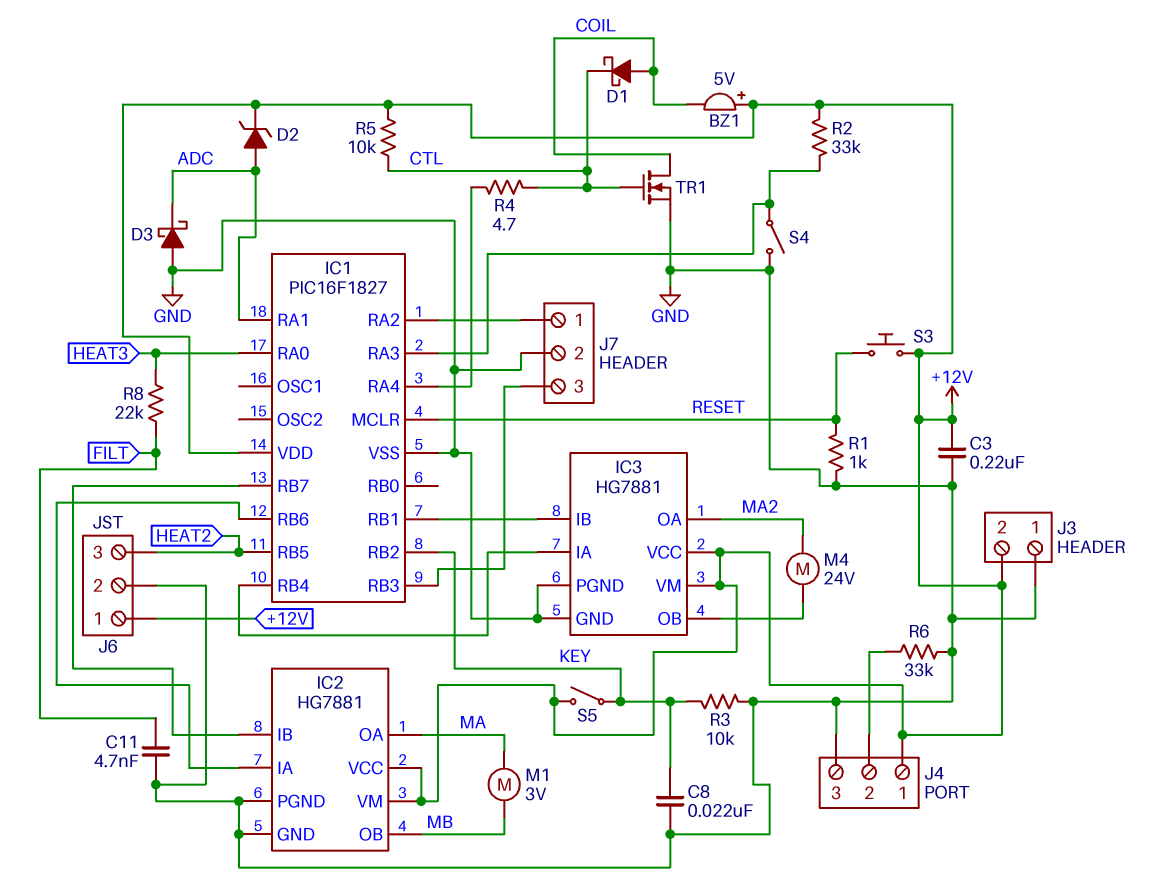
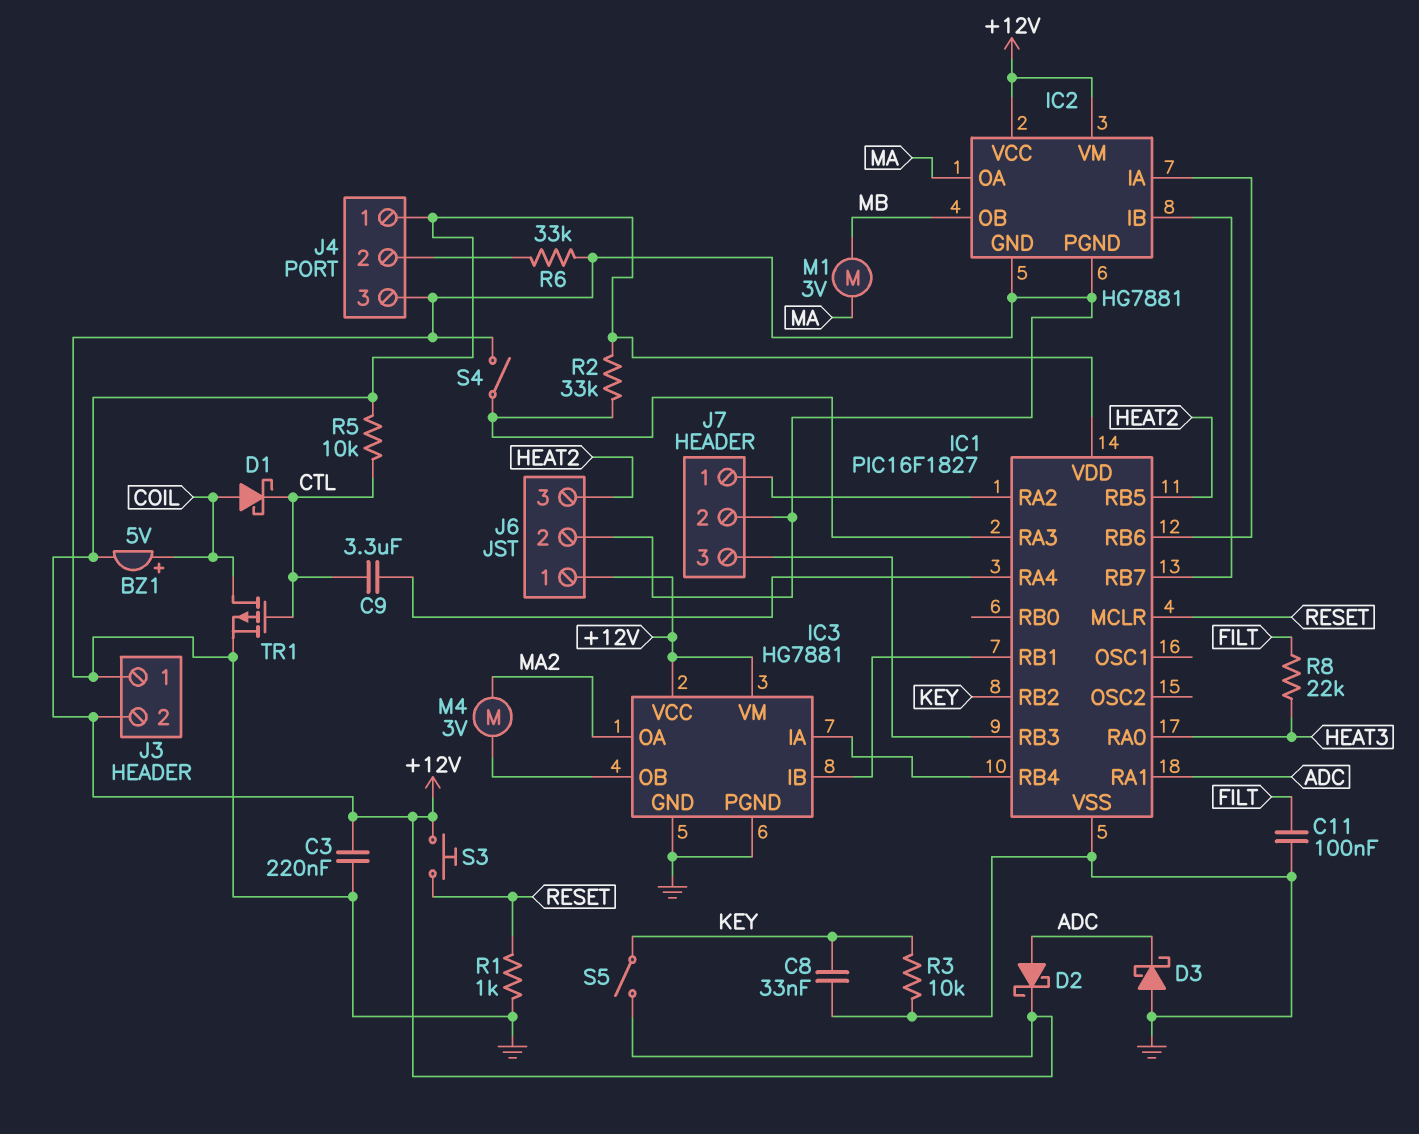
BZ1: buzzer 5V (plus +12V, minus COIL) -> buzzer 5V (plus COIL, minus +12V)
C8: 22nF (GND, KEY) -> 33nF (GND, KEY)
C9: none -> 3.3uF (CTL, IC1/RA4)
C11: 4.7nF (FILT, GND) -> 100nF (FILT, GND)
D2: zener (A ADC, K +12V) -> schottky (A ADC, K +12V)
M4: motor 24V (IC3/OB, MA2) -> motor 3V (IC3/OB, MA2)
R4: 4.7 (CTL, IC1/RA4) -> none
TR1: NMOS (G CTL, D COIL, S GND) -> PMOS (G CTL, D COIL, S GND)

